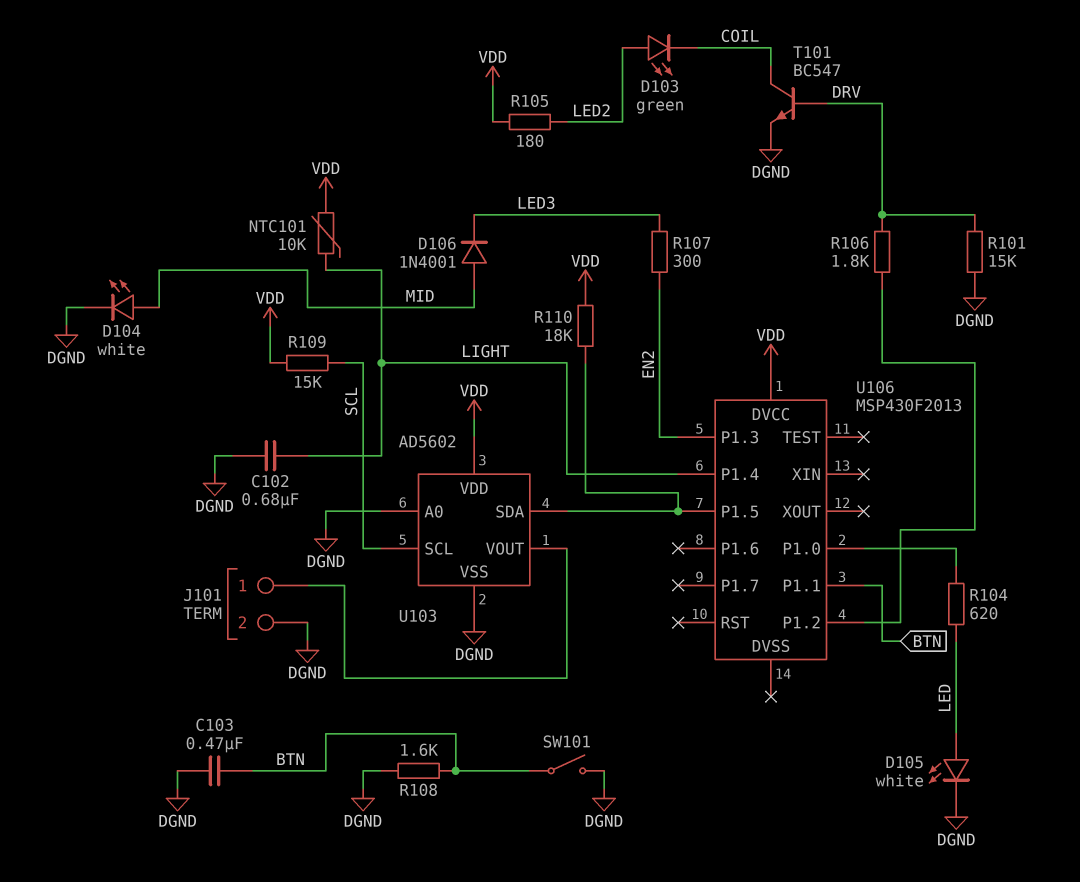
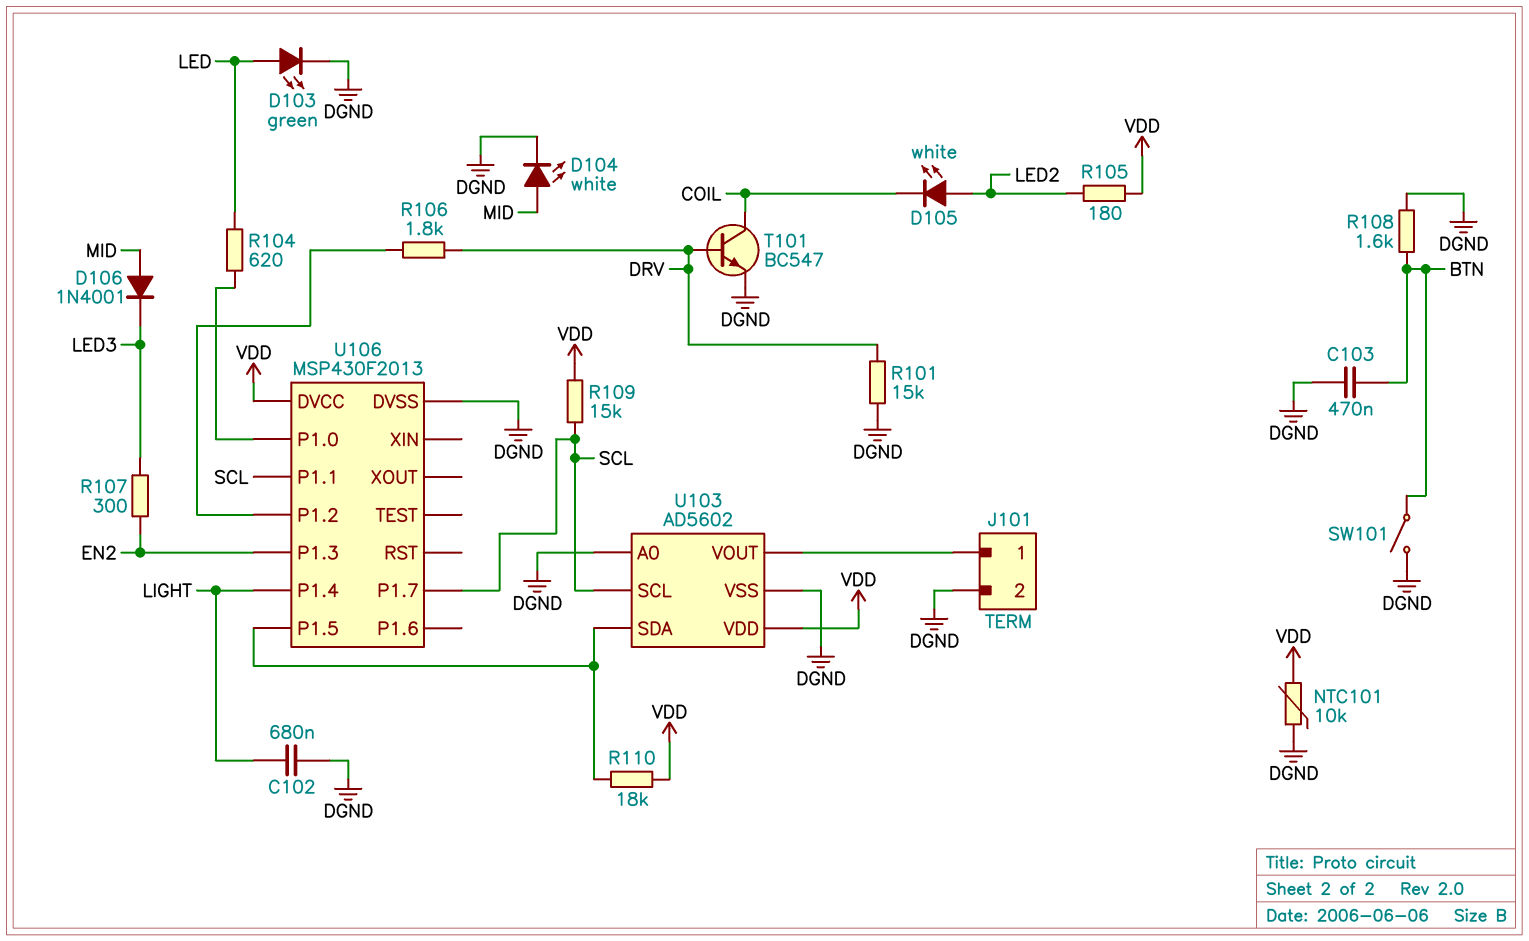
D103: LED green (A LED2, K COIL) -> LED green (A LED, K DGND)
D105: LED white (A LED, K DGND) -> LED white (A LED2, K COIL)
NTC101: 10k (LIGHT, VDD) -> 10k (DGND, VDD)
U106 pin DVSS: none -> DGND
U106 pin P1.1: BTN -> SCL
U106 pin P1.7: none -> SCL

